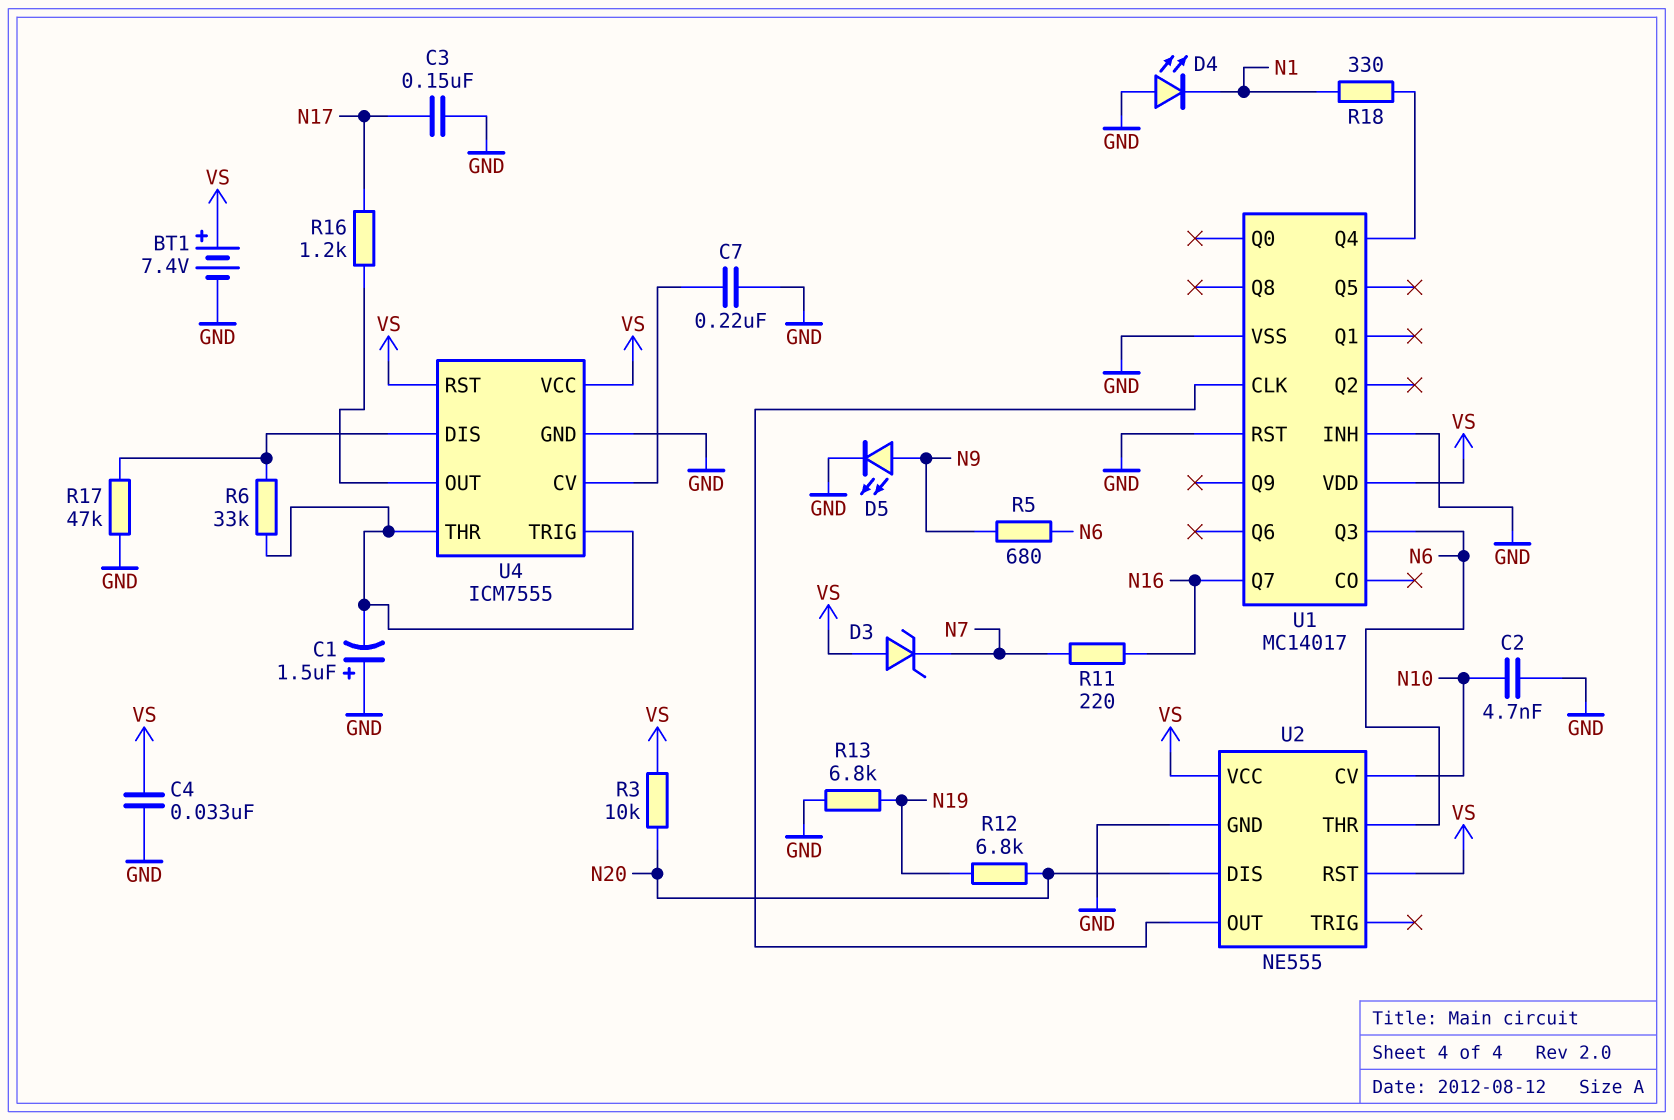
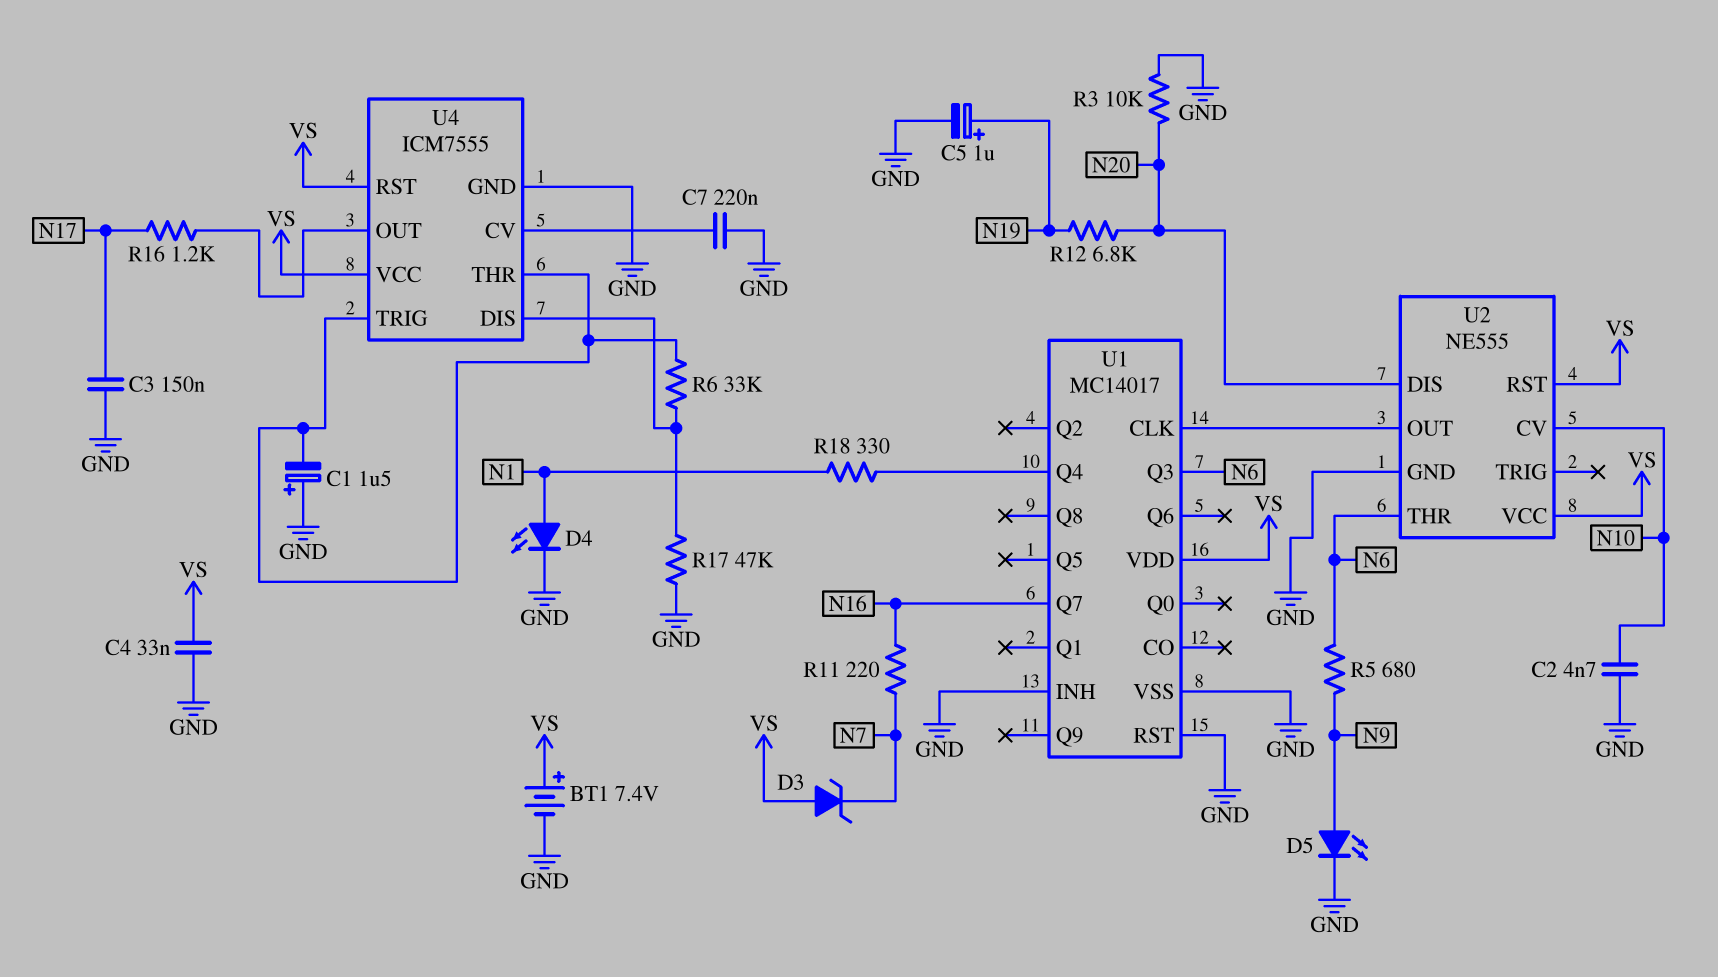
C5: none -> 1uF (plus N19, minus GND)
D4: LED (A GND, K N1) -> LED (A N1, K GND)
R3: 10k (N20, VS) -> 10k (GND, N20)
R13: 6.8k (GND, N19) -> none

